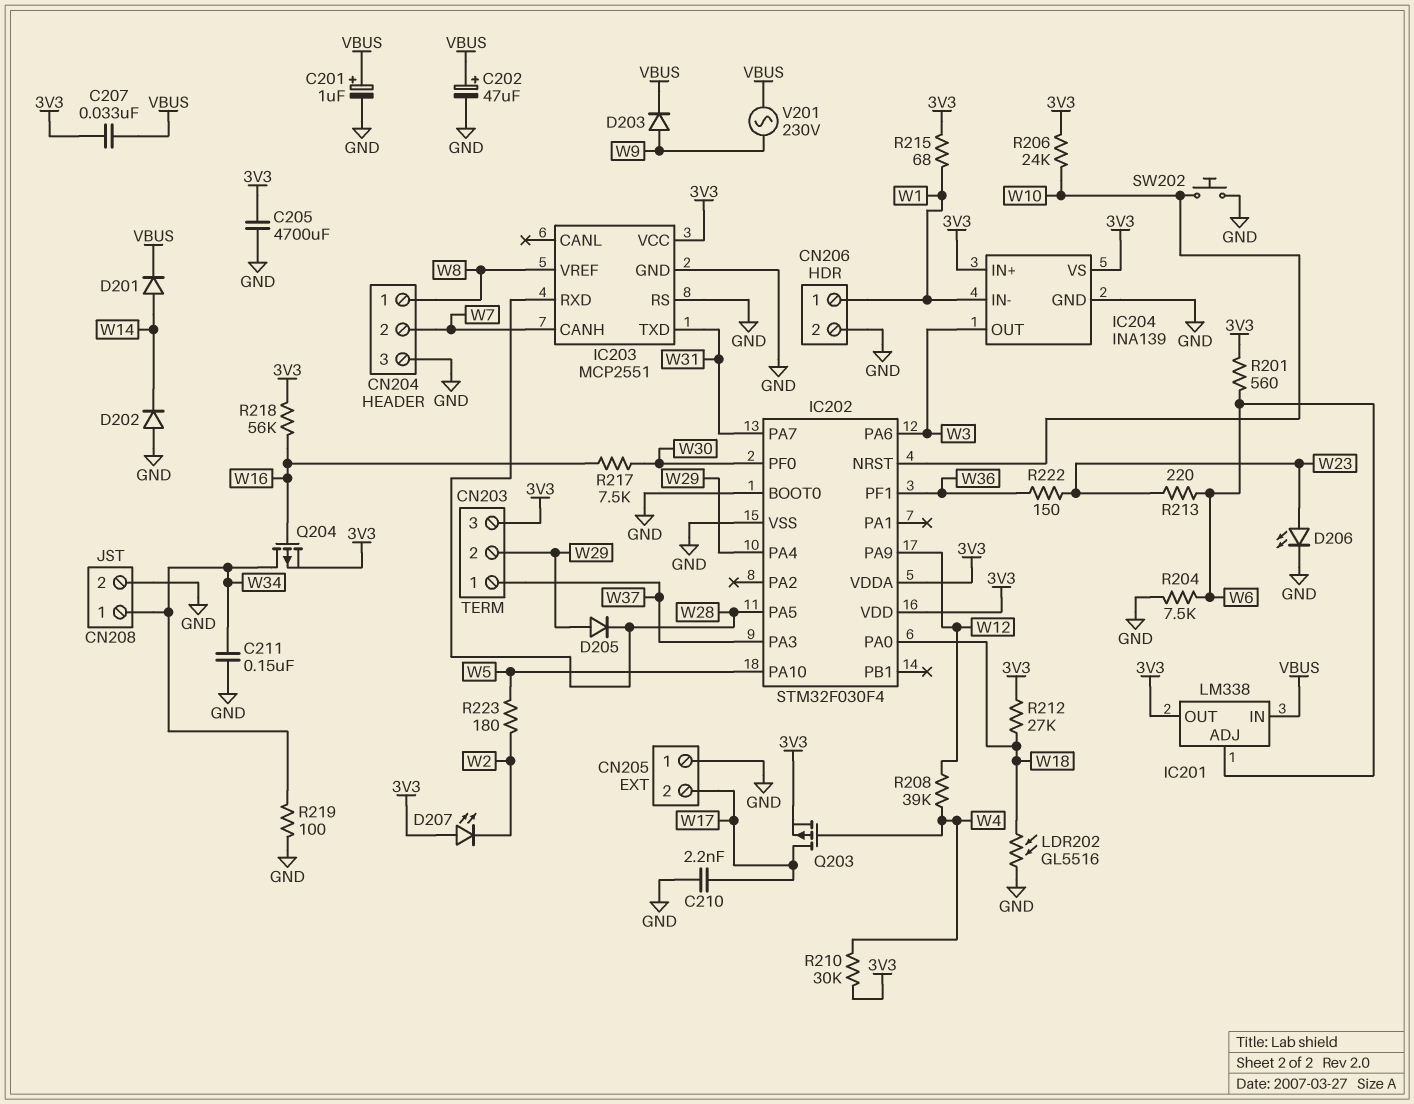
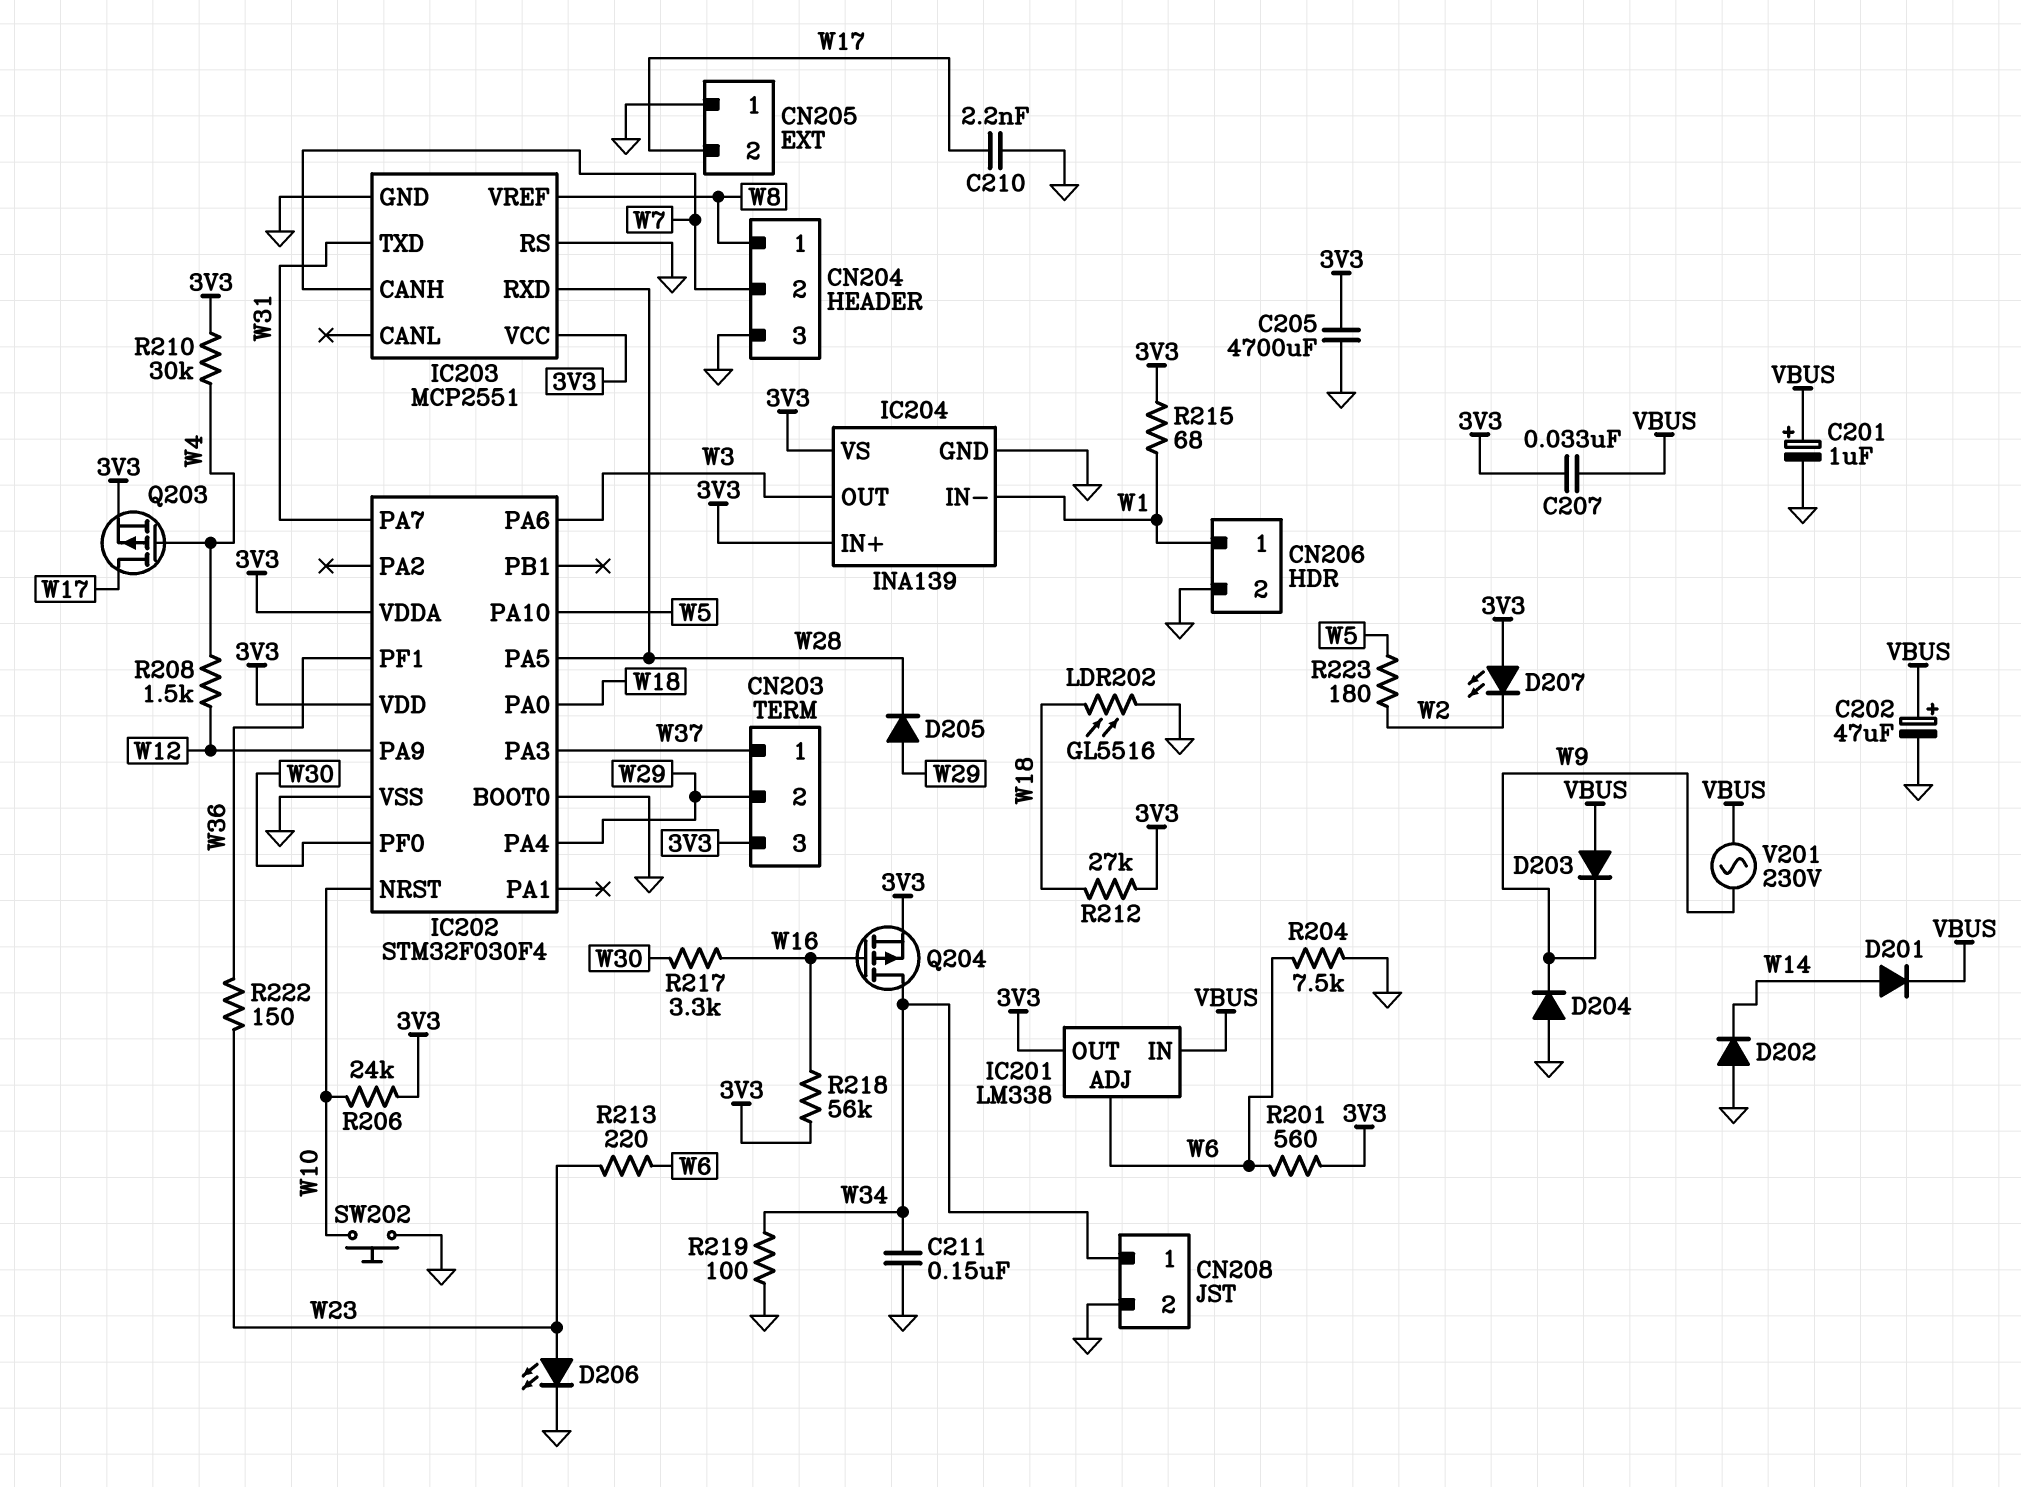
D203: diode (A W9, K VBUS) -> diode (A VBUS, K W9)
D204: none -> diode (A GND, K W9)
R208: 39k (W4, W12) -> 1.5k (W4, W12)
R217: 7.5k (W16, W30) -> 3.3k (W16, W30)

